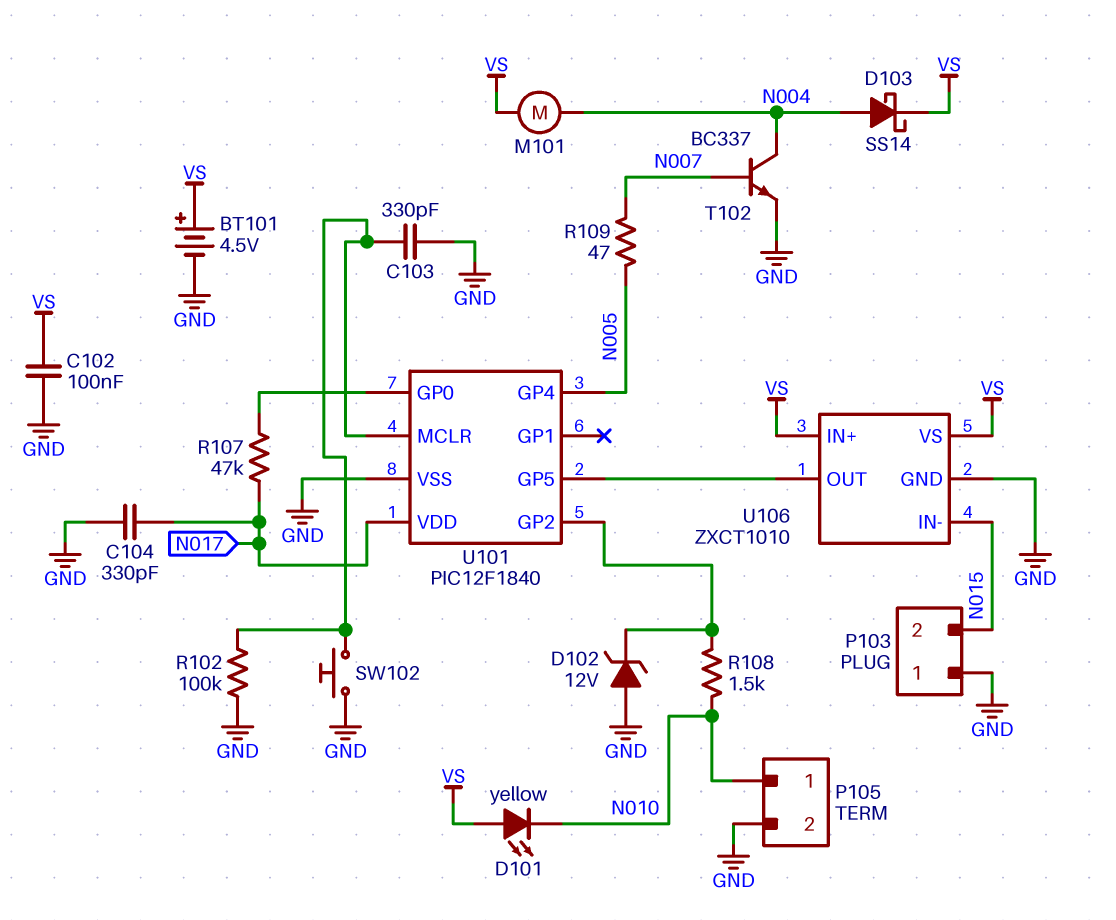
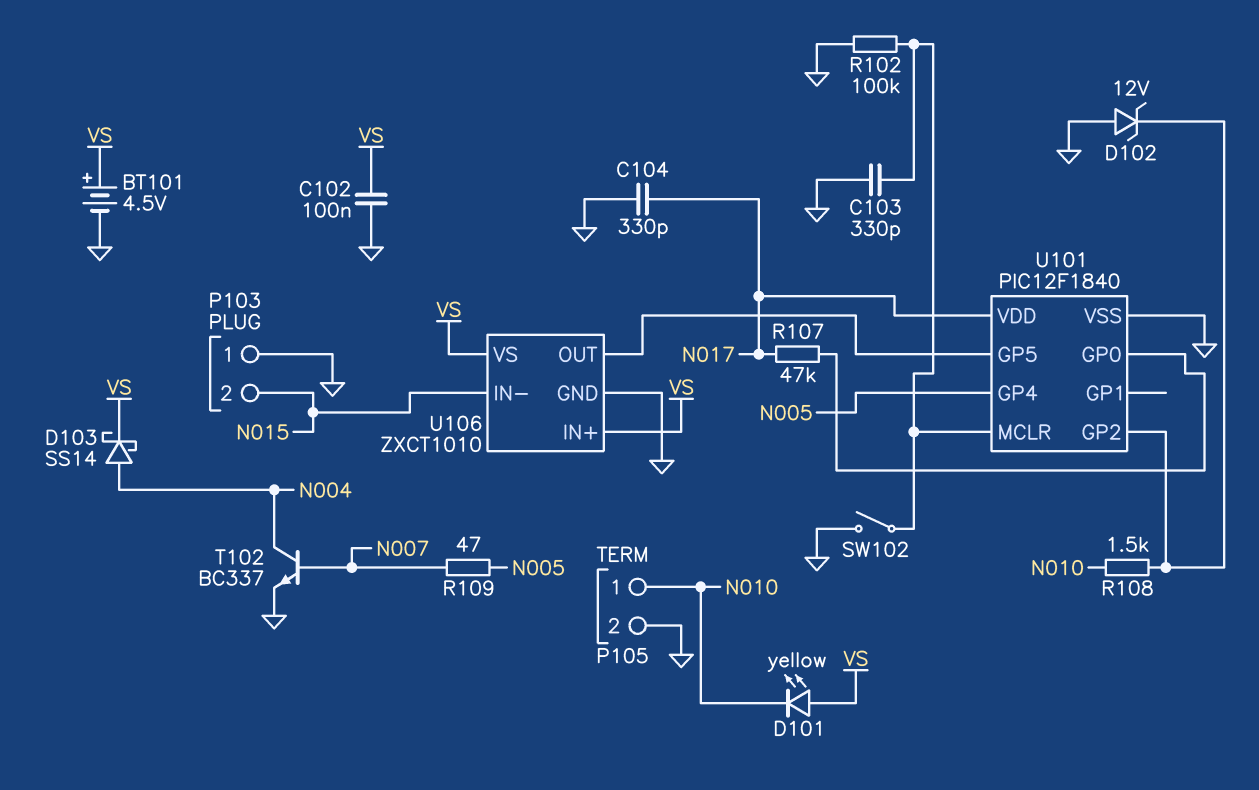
M101: motor (N004, VS) -> none
SW102: button (GND, U101/MCLR) -> switch (GND, U101/MCLR)

